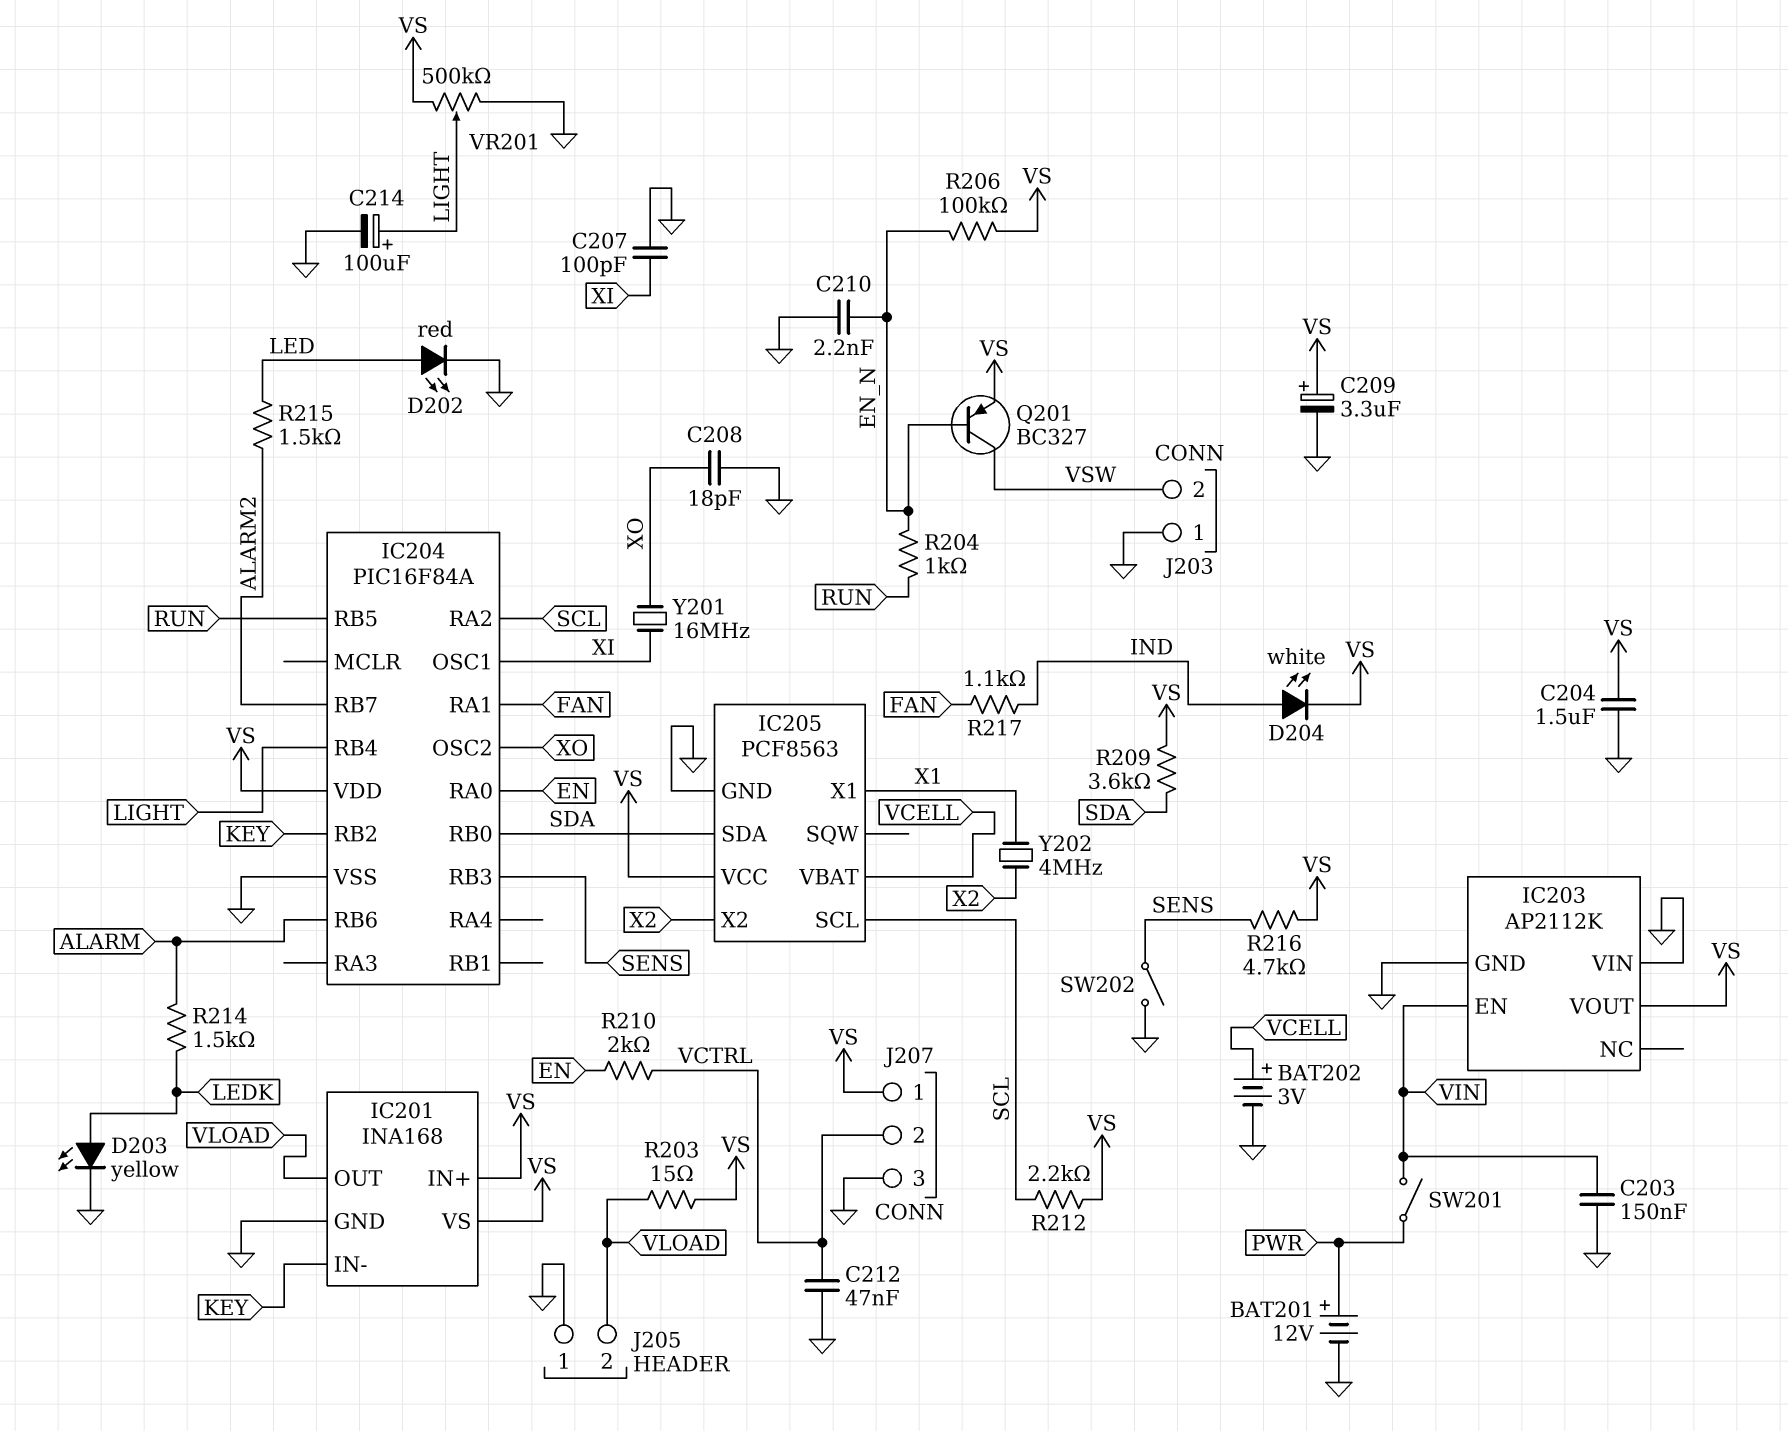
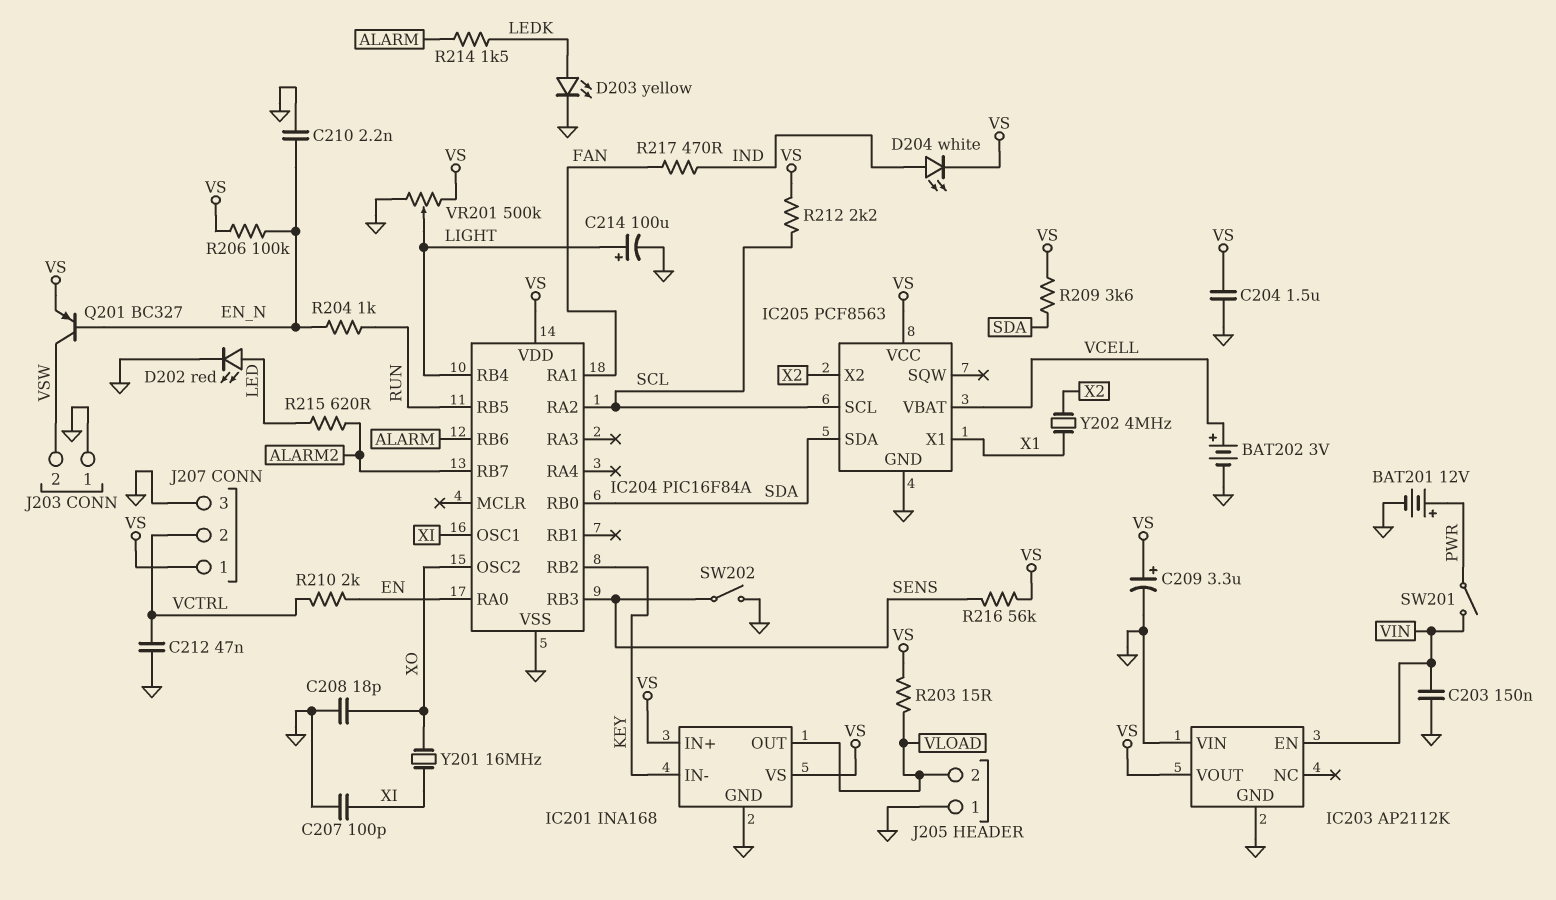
R215: 1.5k (ALARM2, LED) -> 620 (ALARM2, LED)
R216: 4.7k (SENS, VS) -> 56k (SENS, VS)
R217: 1.1k (FAN, IND) -> 470 (FAN, IND)

